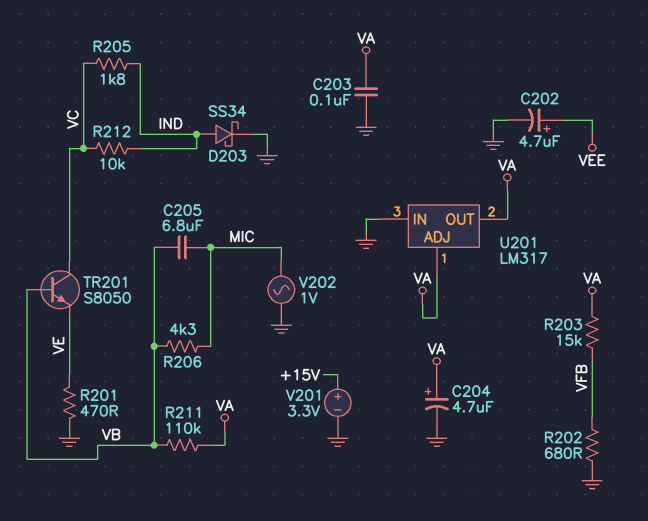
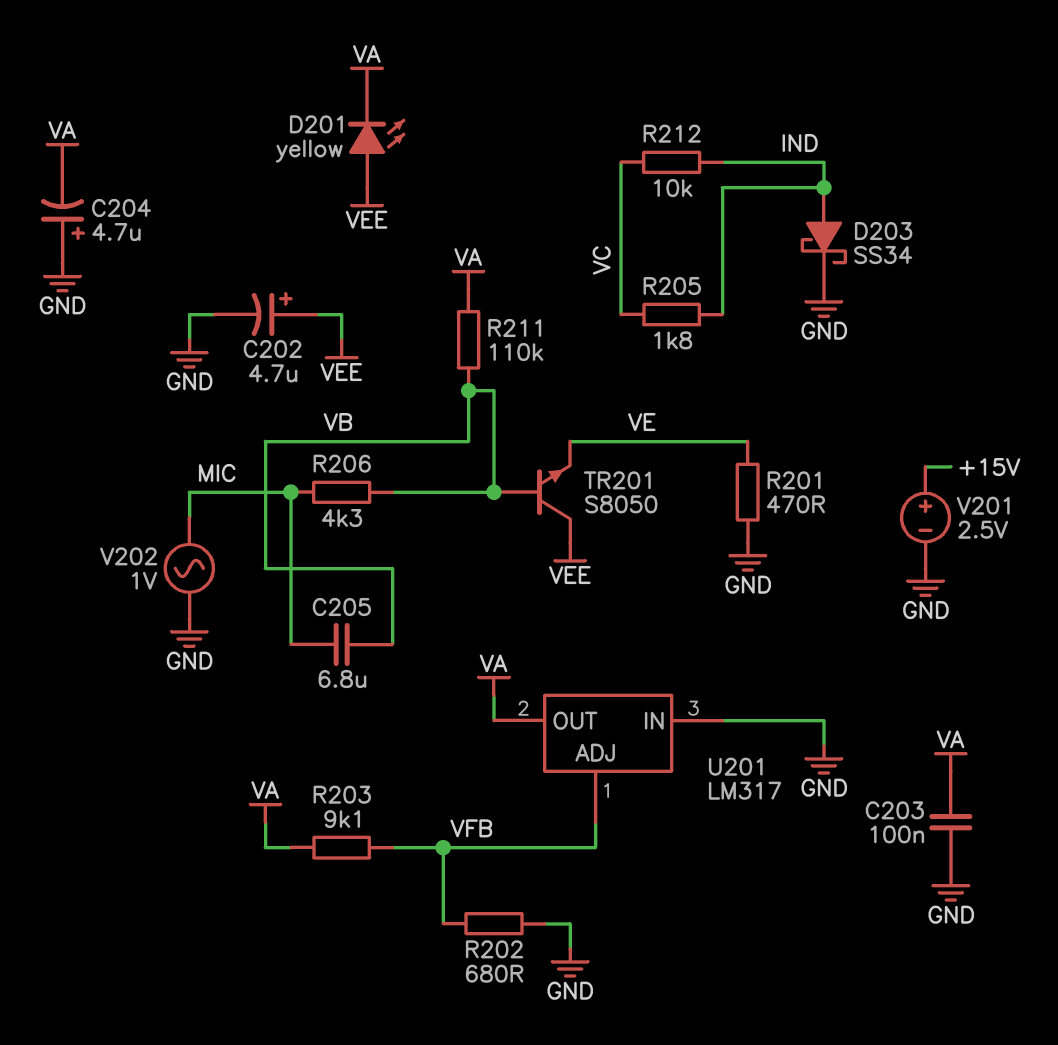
C204: 4.7uF (plus VA, minus GND) -> 4.7uF (plus GND, minus VA)
D201: none -> LED yellow (A VEE, K VA)
R203: 15k (VA, VFB) -> 9.1k (VA, VFB)
TR201: NPN S8050 (B VB, C VC, E VE) -> NPN S8050 (B VB, C VEE, E VE)
U201 pin ADJ: VA -> VFB
V201: 3.3V (plus +15V, minus GND) -> 2.5V (plus +15V, minus GND)

